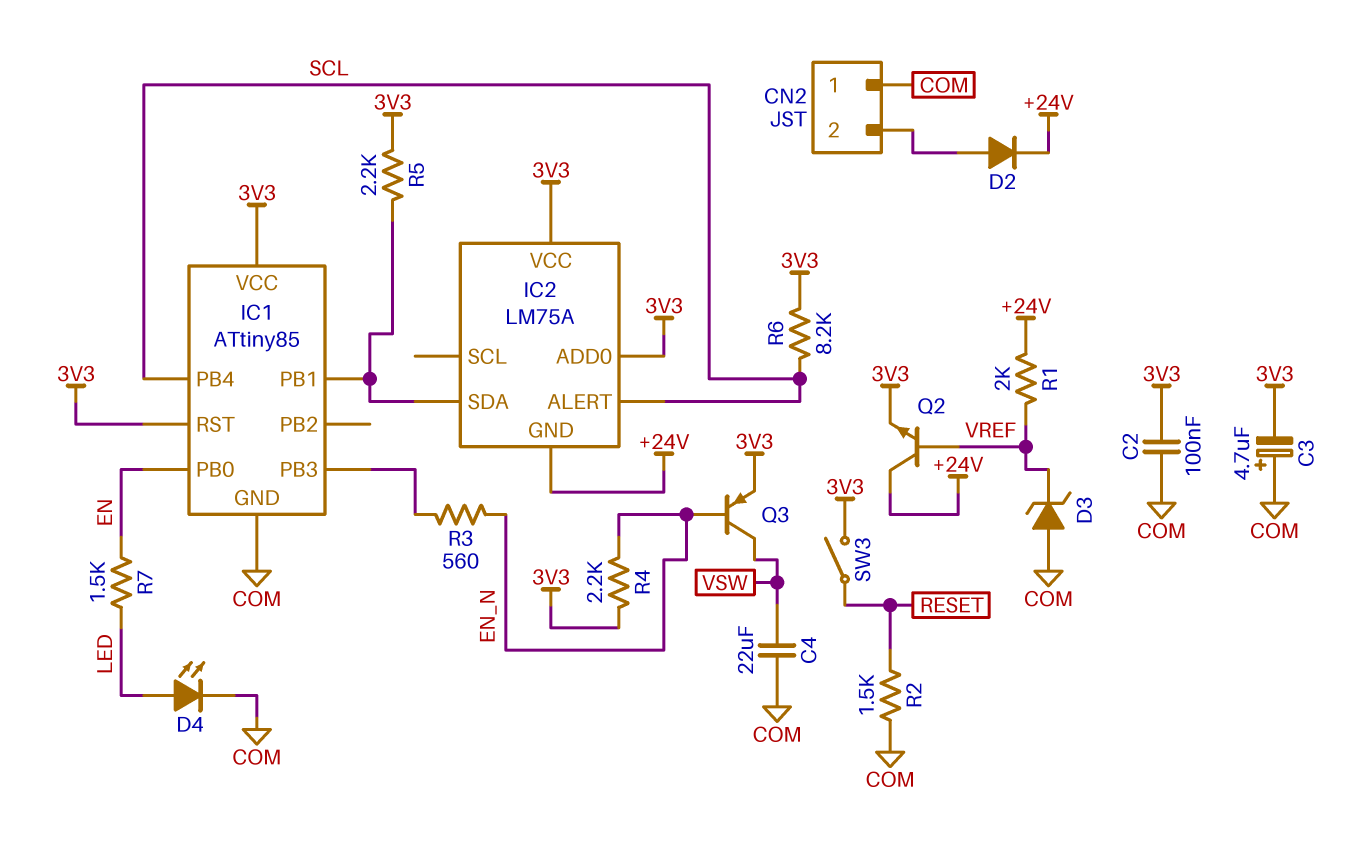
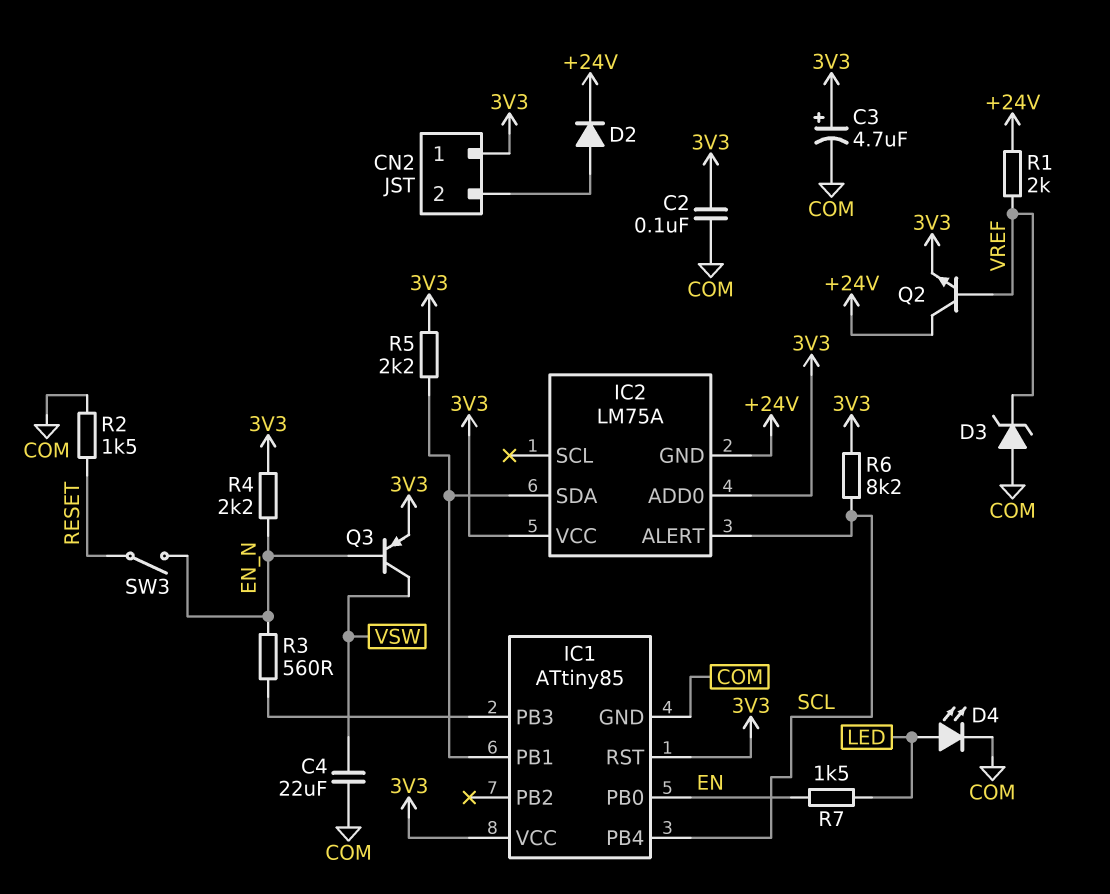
C3: 4.7uF (plus COM, minus 3V3) -> 4.7uF (plus 3V3, minus COM)
CN2 pin 1: COM -> 3V3
SW3: switch (3V3, RESET) -> switch (EN_N, RESET)

